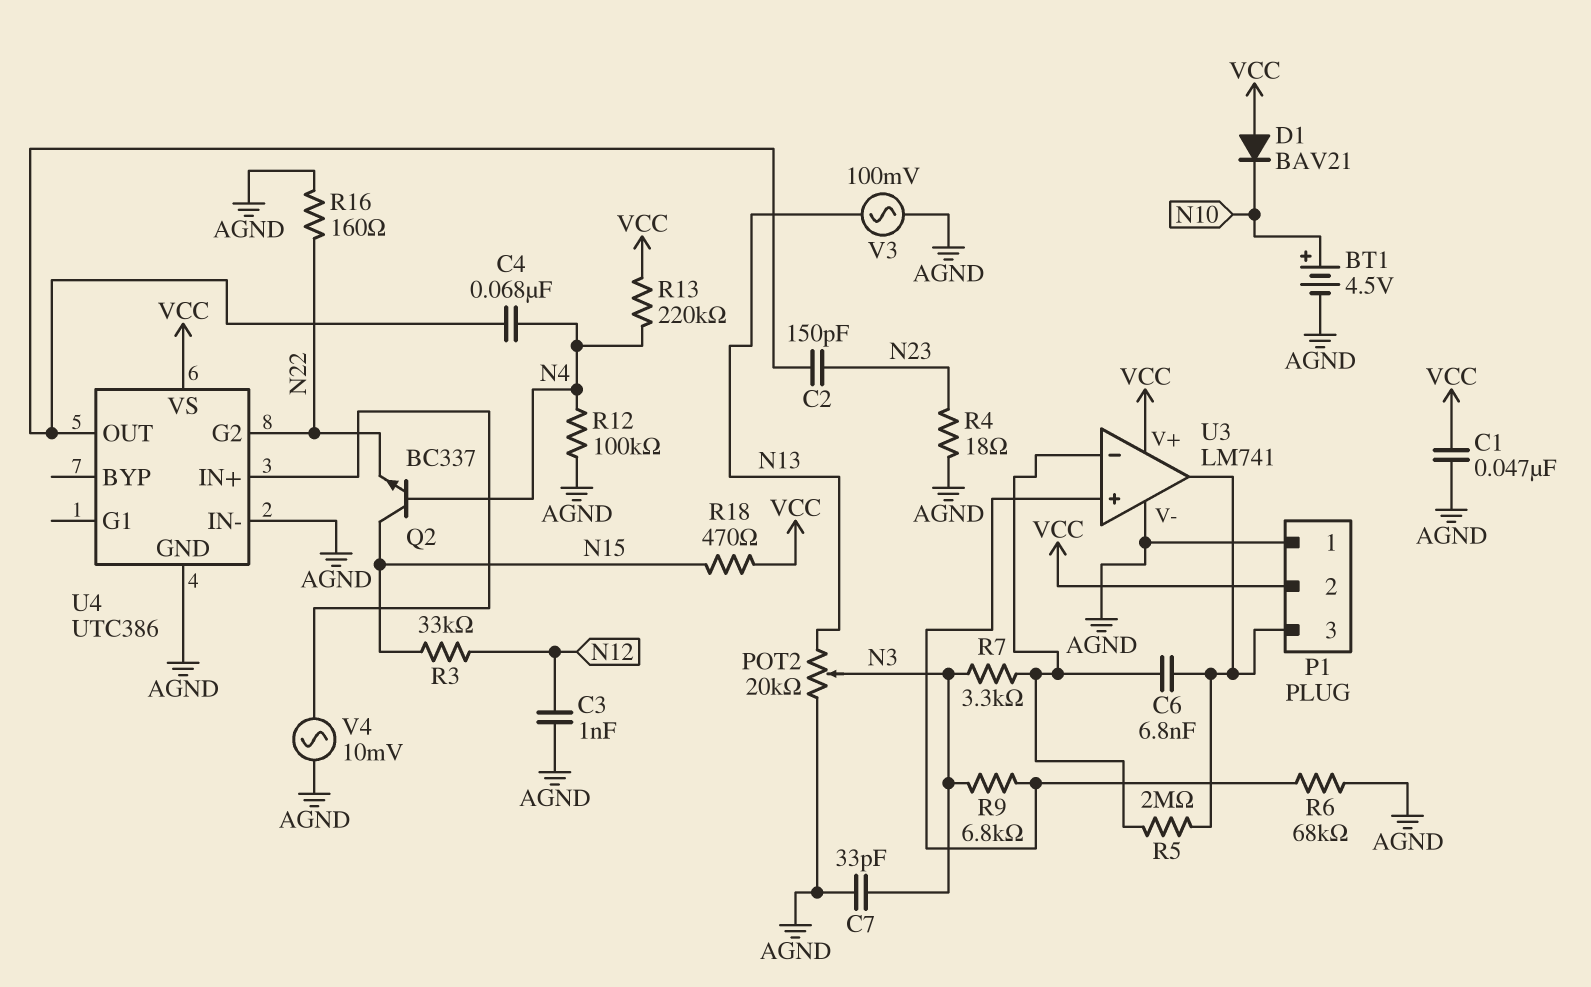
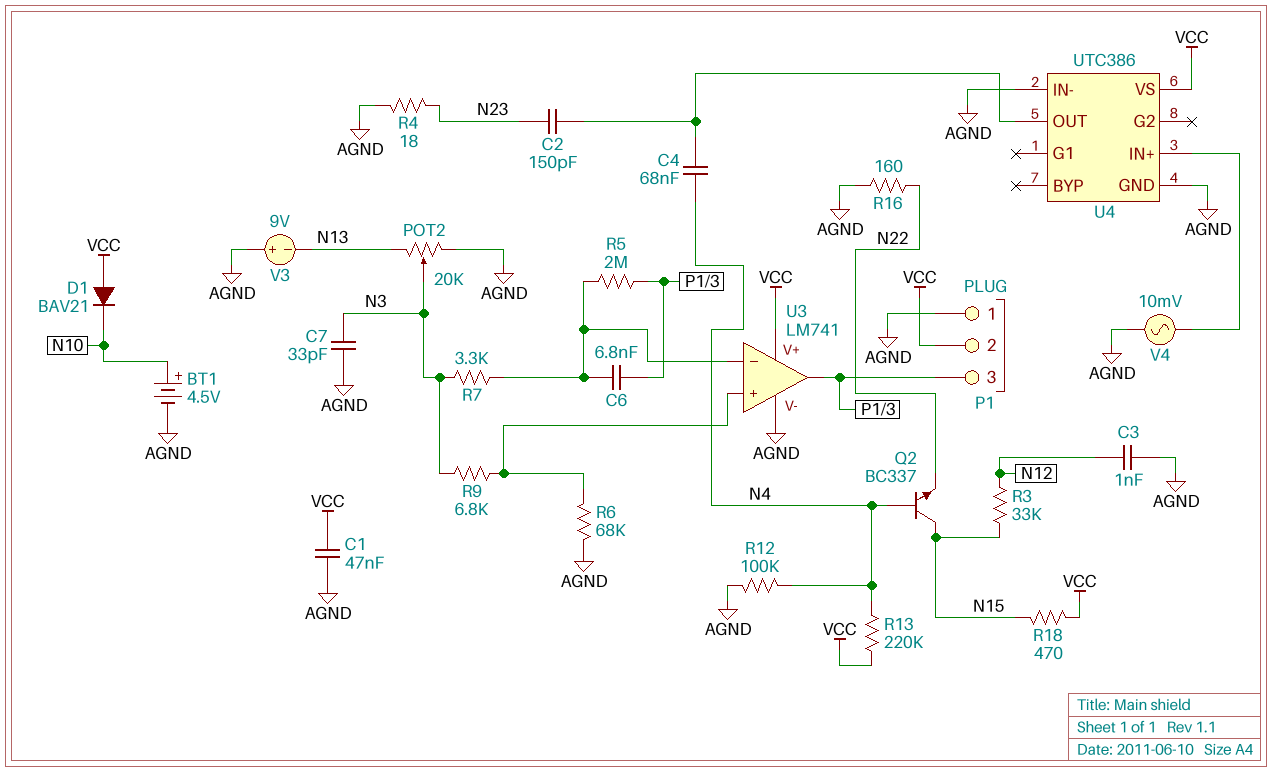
U4 pin G2: N22 -> none
V3: AC 100mV (AGND, N13) -> 9V (plus AGND, minus N13)

